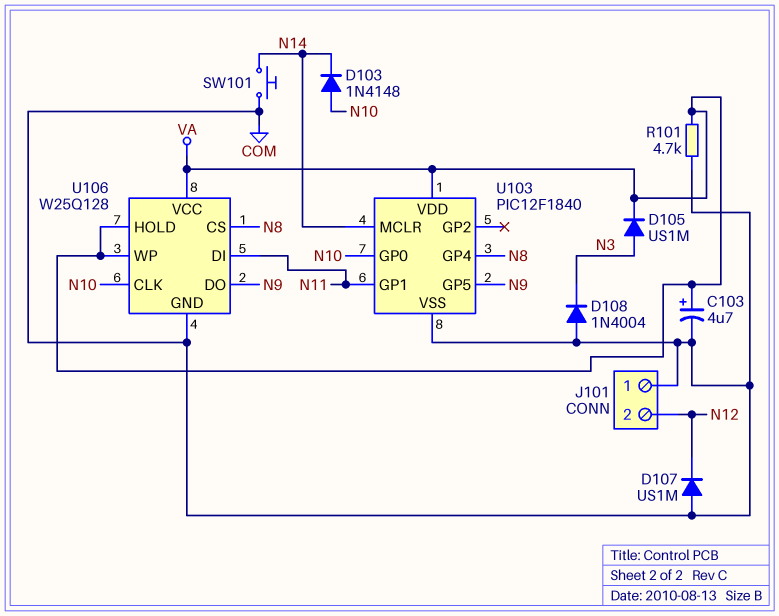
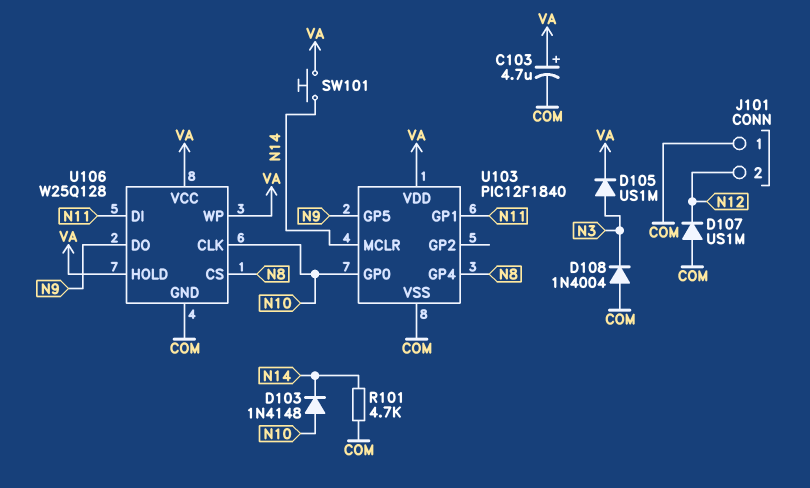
R101: 4.7k (COM, VA) -> 4.7k (COM, N14)
SW101: button (COM, N14) -> button (N14, VA)

